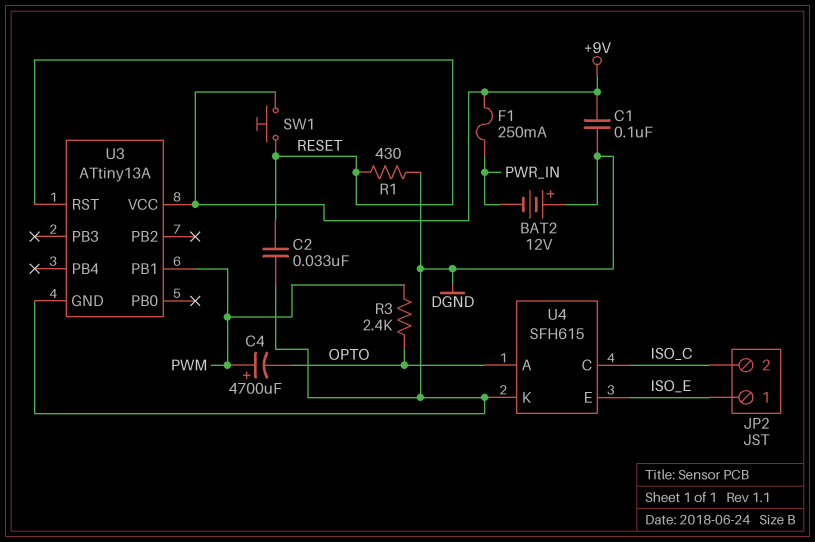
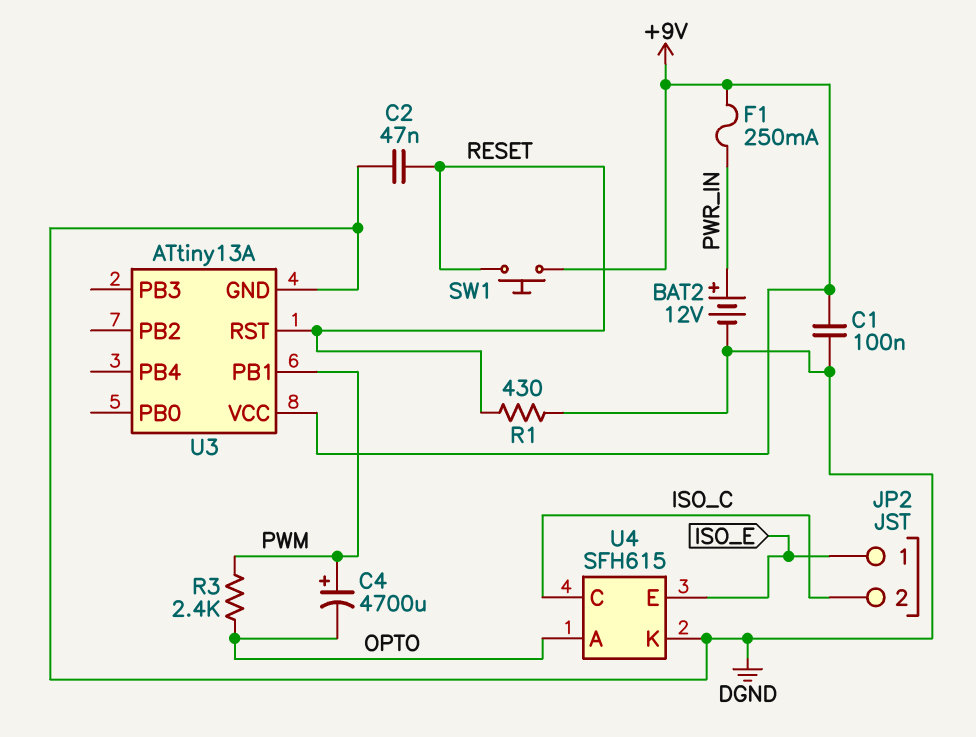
BAT2: 12V (plus DGND, minus PWR_IN) -> 12V (plus PWR_IN, minus DGND)
C2: 33nF (DGND, RESET) -> 47nF (DGND, RESET)

